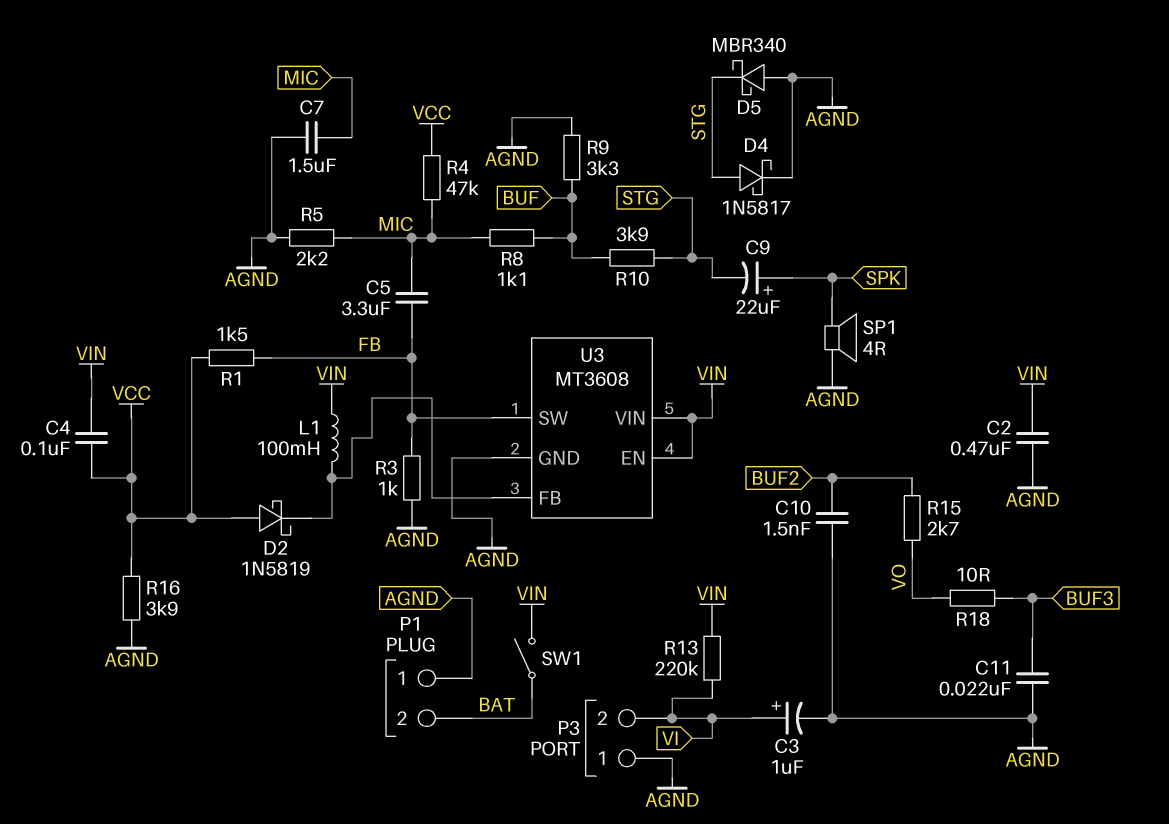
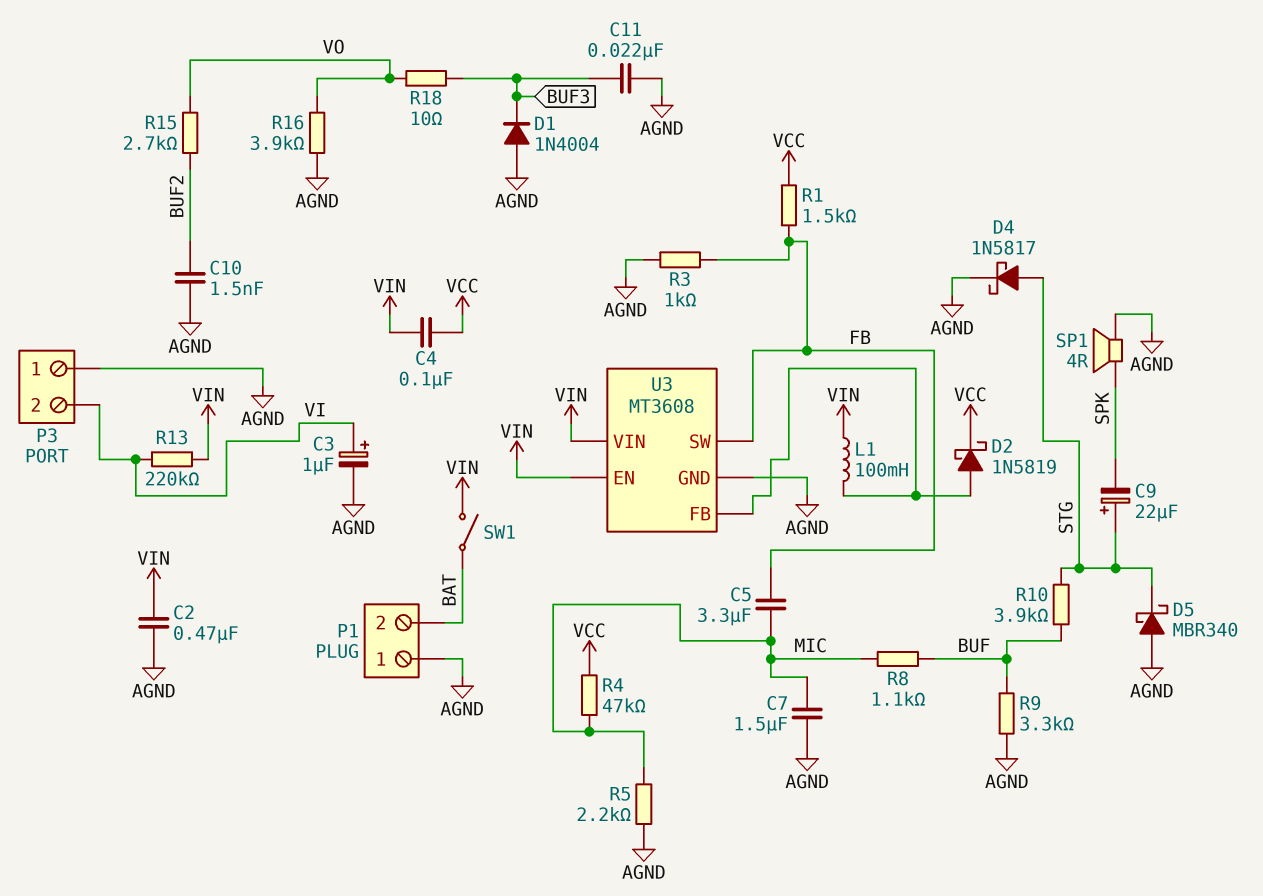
C9: 22uF (plus SPK, minus STG) -> 22uF (plus STG, minus SPK)
D1: none -> diode 1N4004 (A AGND, K BUF3)
D2: schottky 1N5819 (A VCC, K U3/FB) -> schottky 1N5819 (A U3/FB, K VCC)
R16: 3.9k (AGND, VCC) -> 3.9k (AGND, VO)

